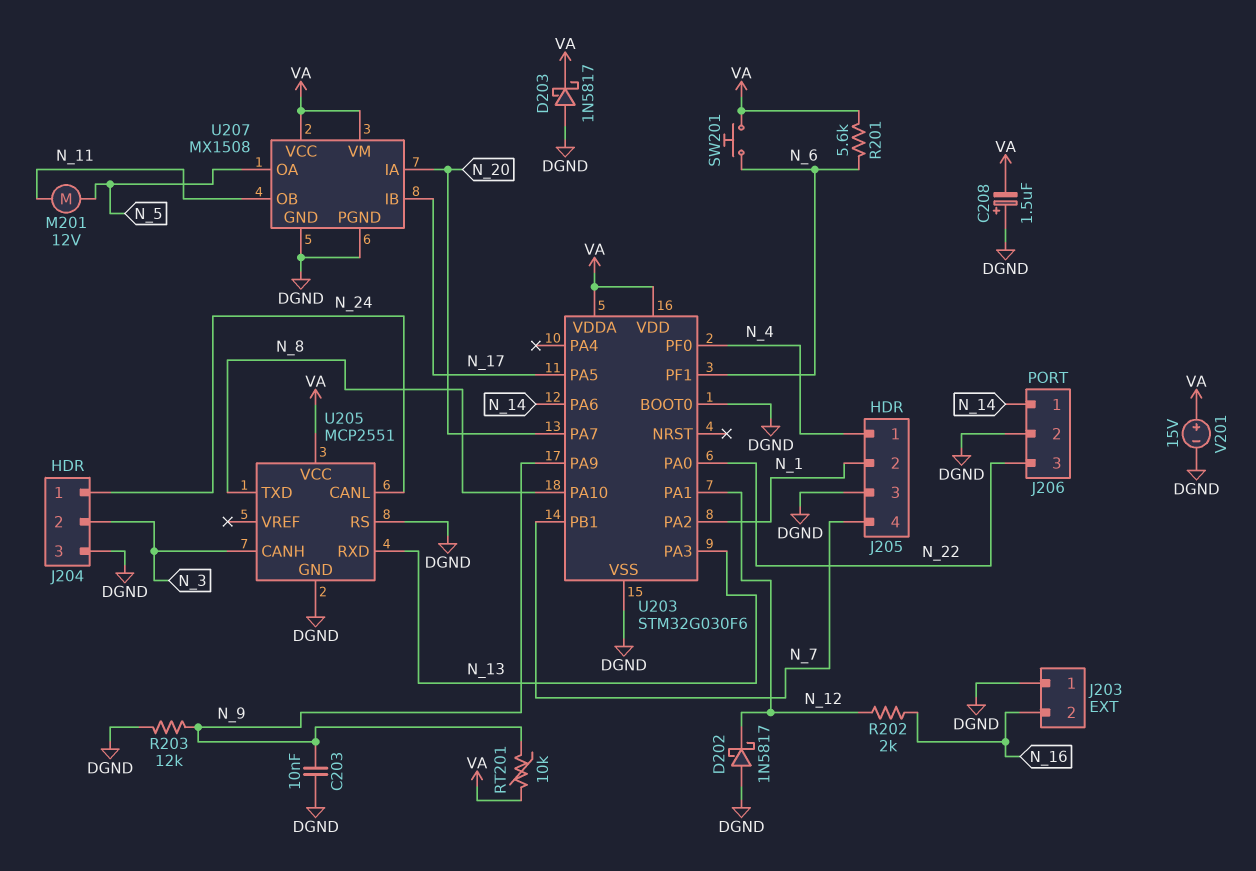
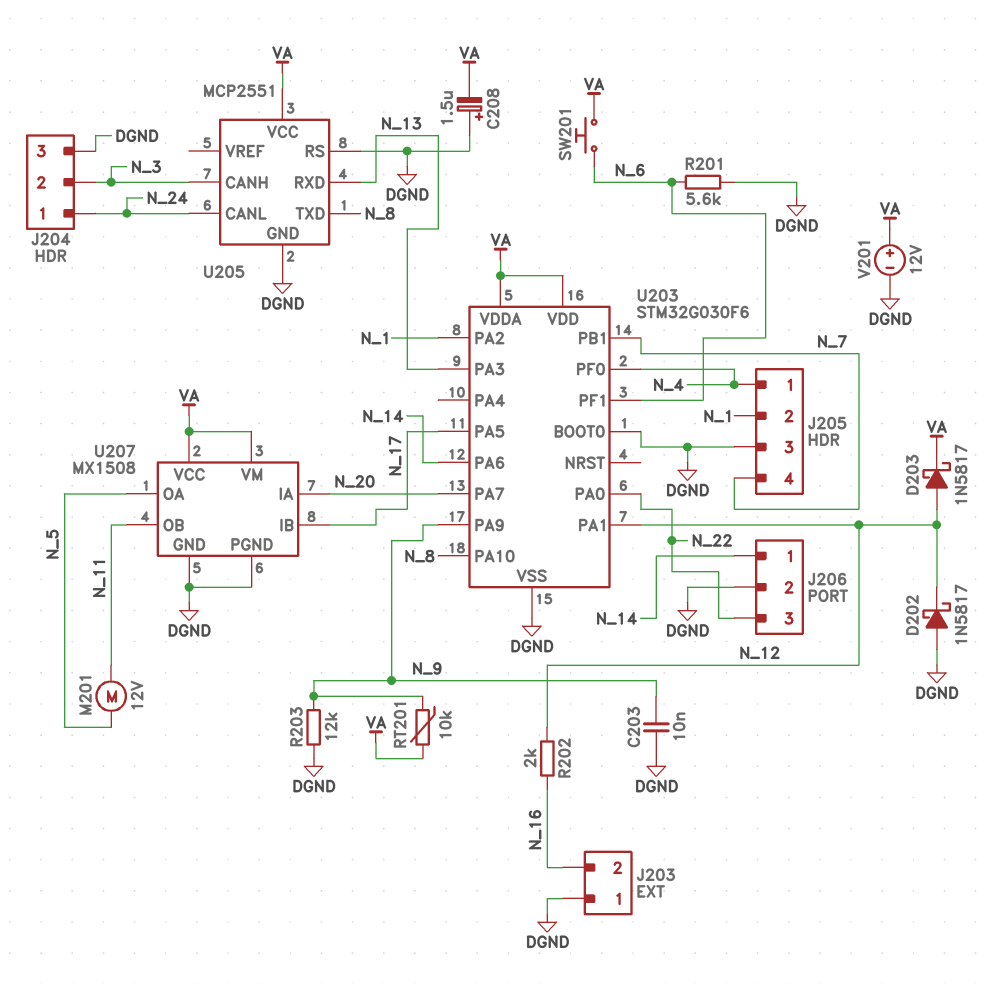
D203: schottky 1N5817 (A DGND, K VA) -> schottky 1N5817 (A N_12, K VA)
R201: 5.6k (N_6, VA) -> 5.6k (DGND, N_6)
V201: 15V (plus VA, minus DGND) -> 12V (plus VA, minus DGND)

